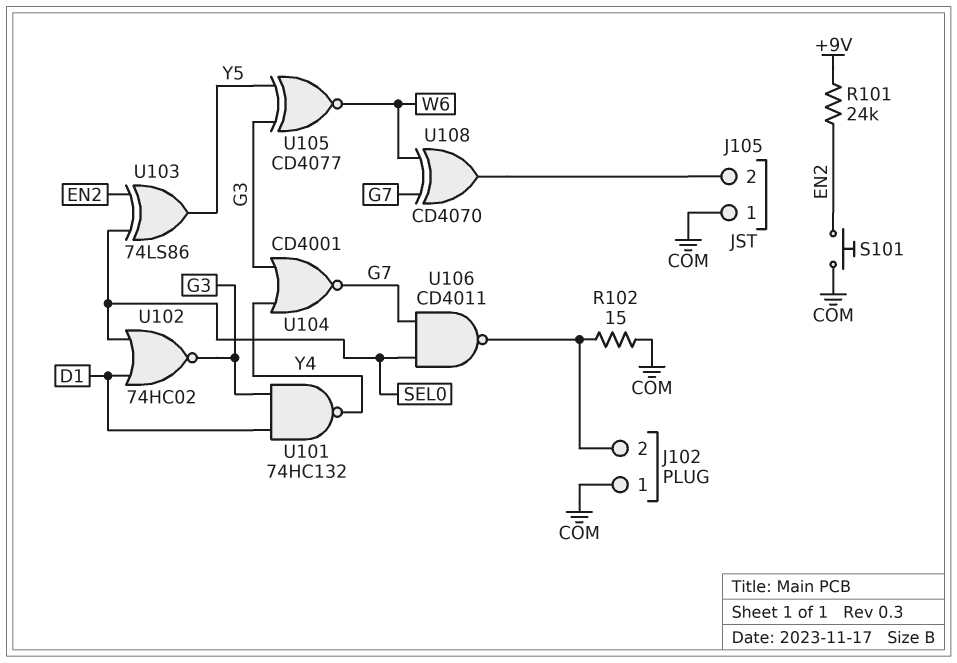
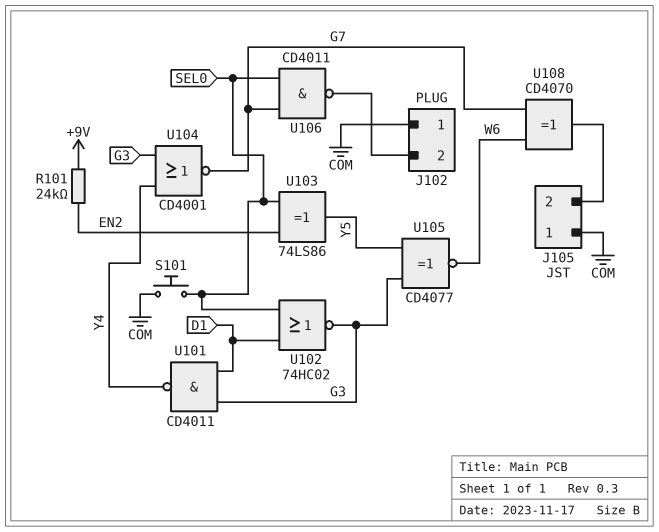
R102: 15 (COM, J102/2) -> none
S101: button (COM, EN2) -> button (COM, SEL0)
U101: NAND 74HC132 (in D1, in G3, out Y4) -> NAND CD4011 (in D1, in G3, out Y4)

